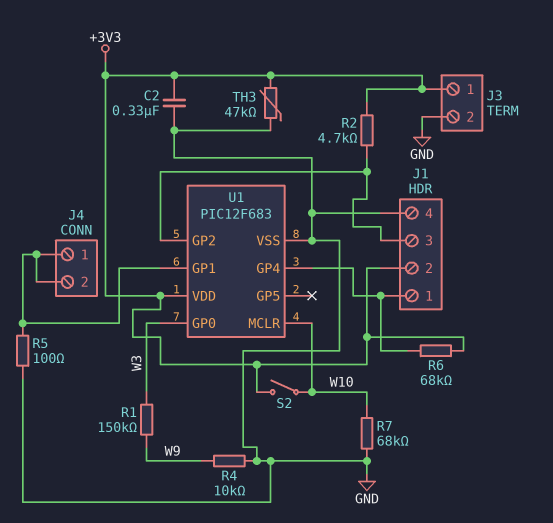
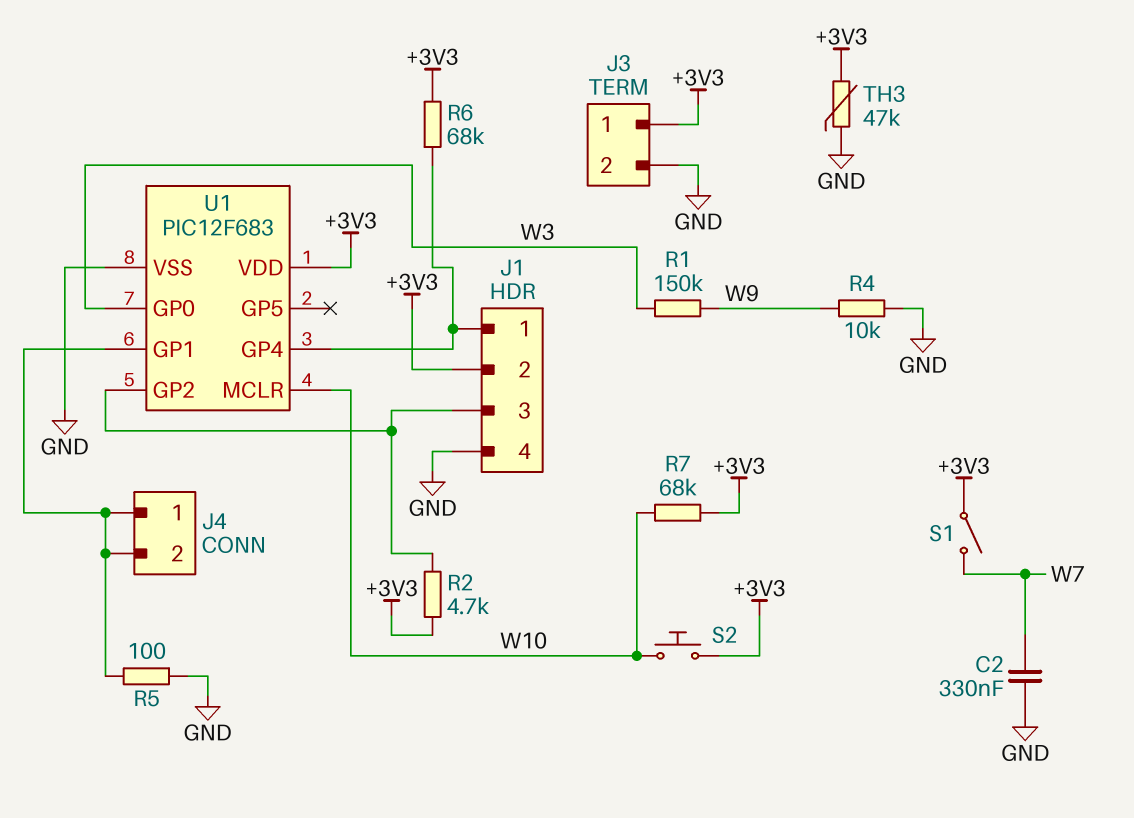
C2: 330nF (+3V3, GND) -> 330nF (GND, W7)
R7: 68k (GND, W10) -> 68k (+3V3, W10)
S1: none -> switch (+3V3, W7)
S2: switch (+3V3, W10) -> button (+3V3, W10)

